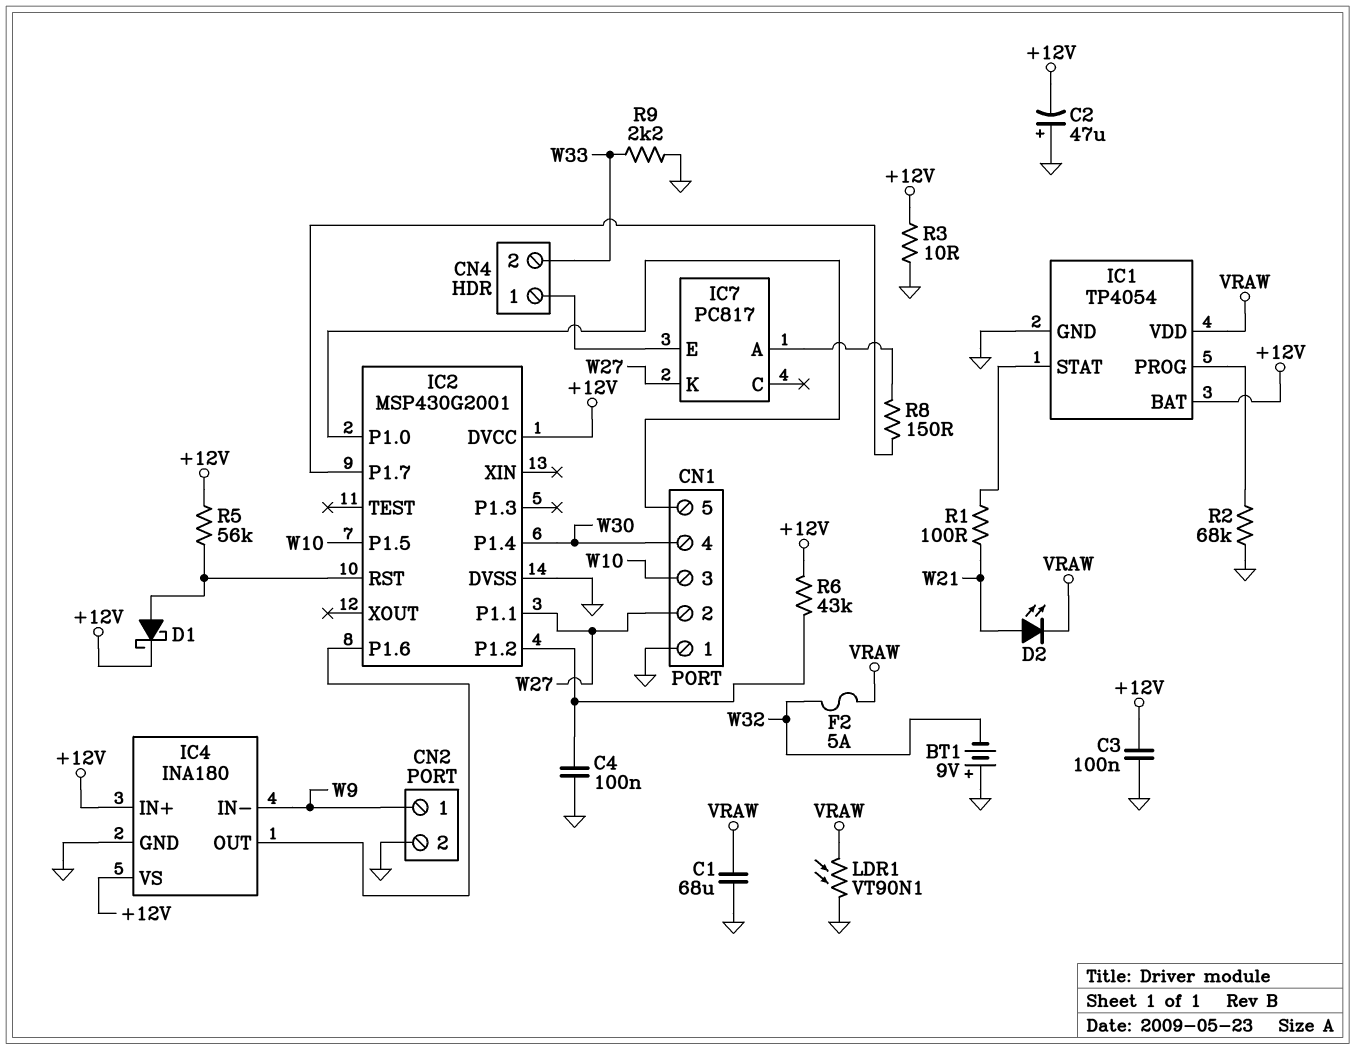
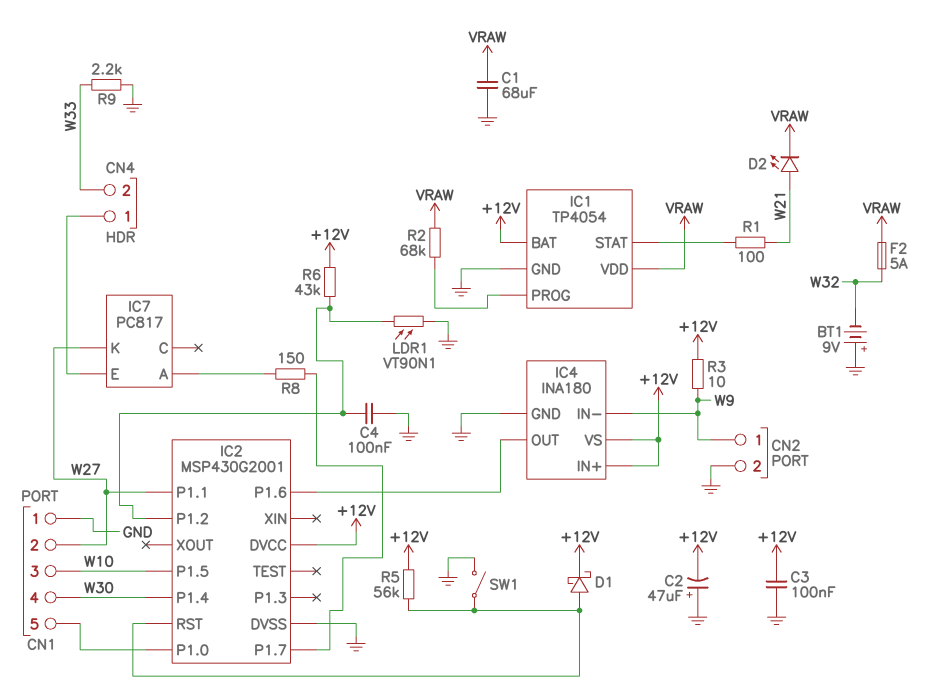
LDR1: VT90N1 (GND, VRAW) -> VT90N1 (GND, IC2/P1.2)
R2: 68k (GND, IC1/PROG) -> 68k (IC1/PROG, VRAW)
R3: 10 (+12V, GND) -> 10 (+12V, W9)
SW1: none -> switch (GND, IC2/RST)

